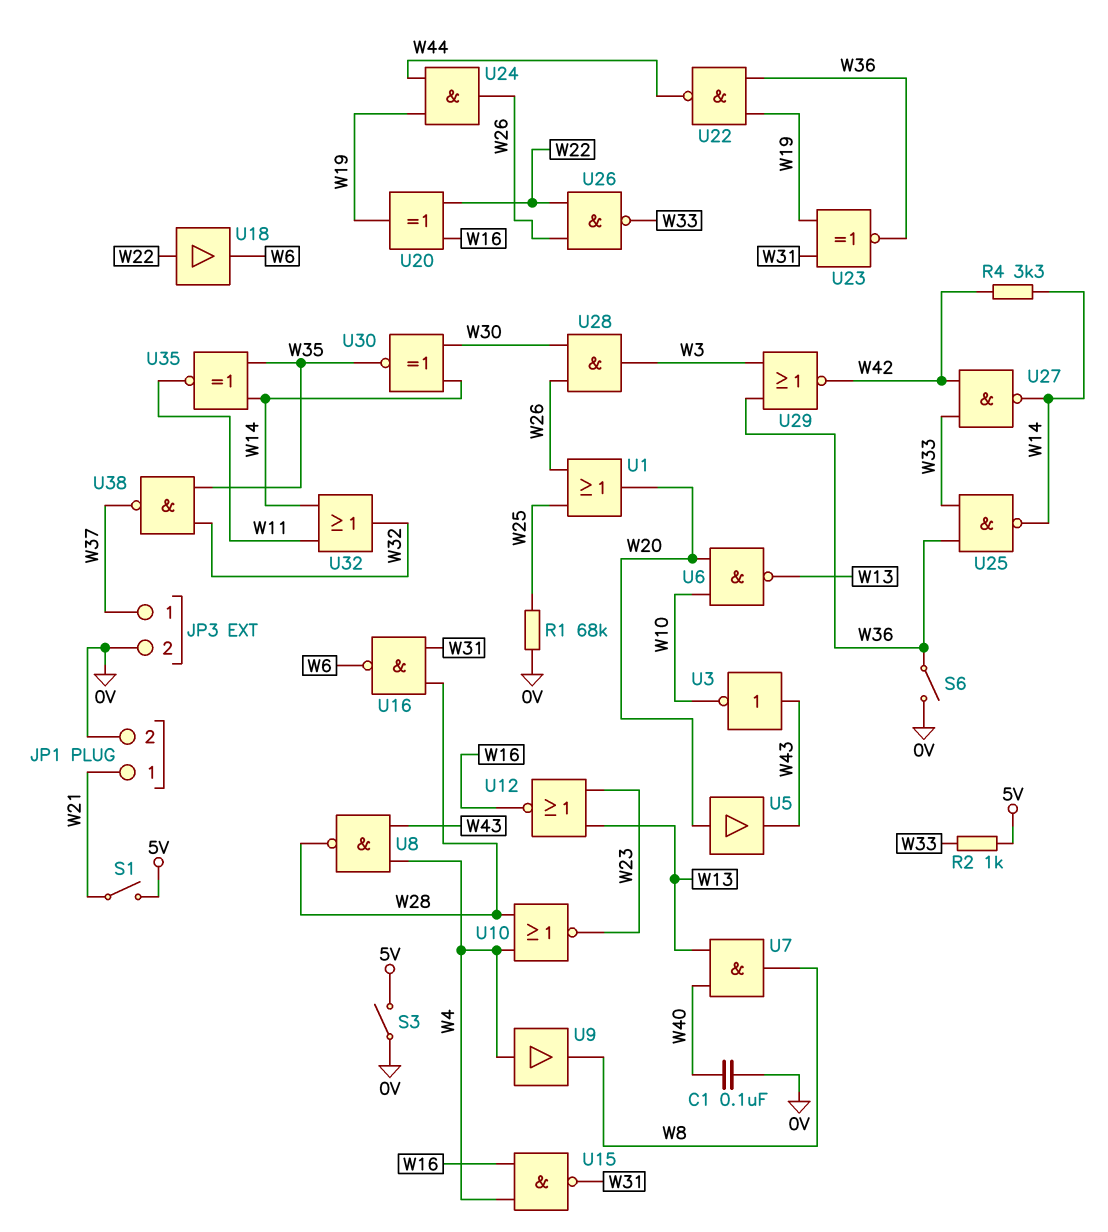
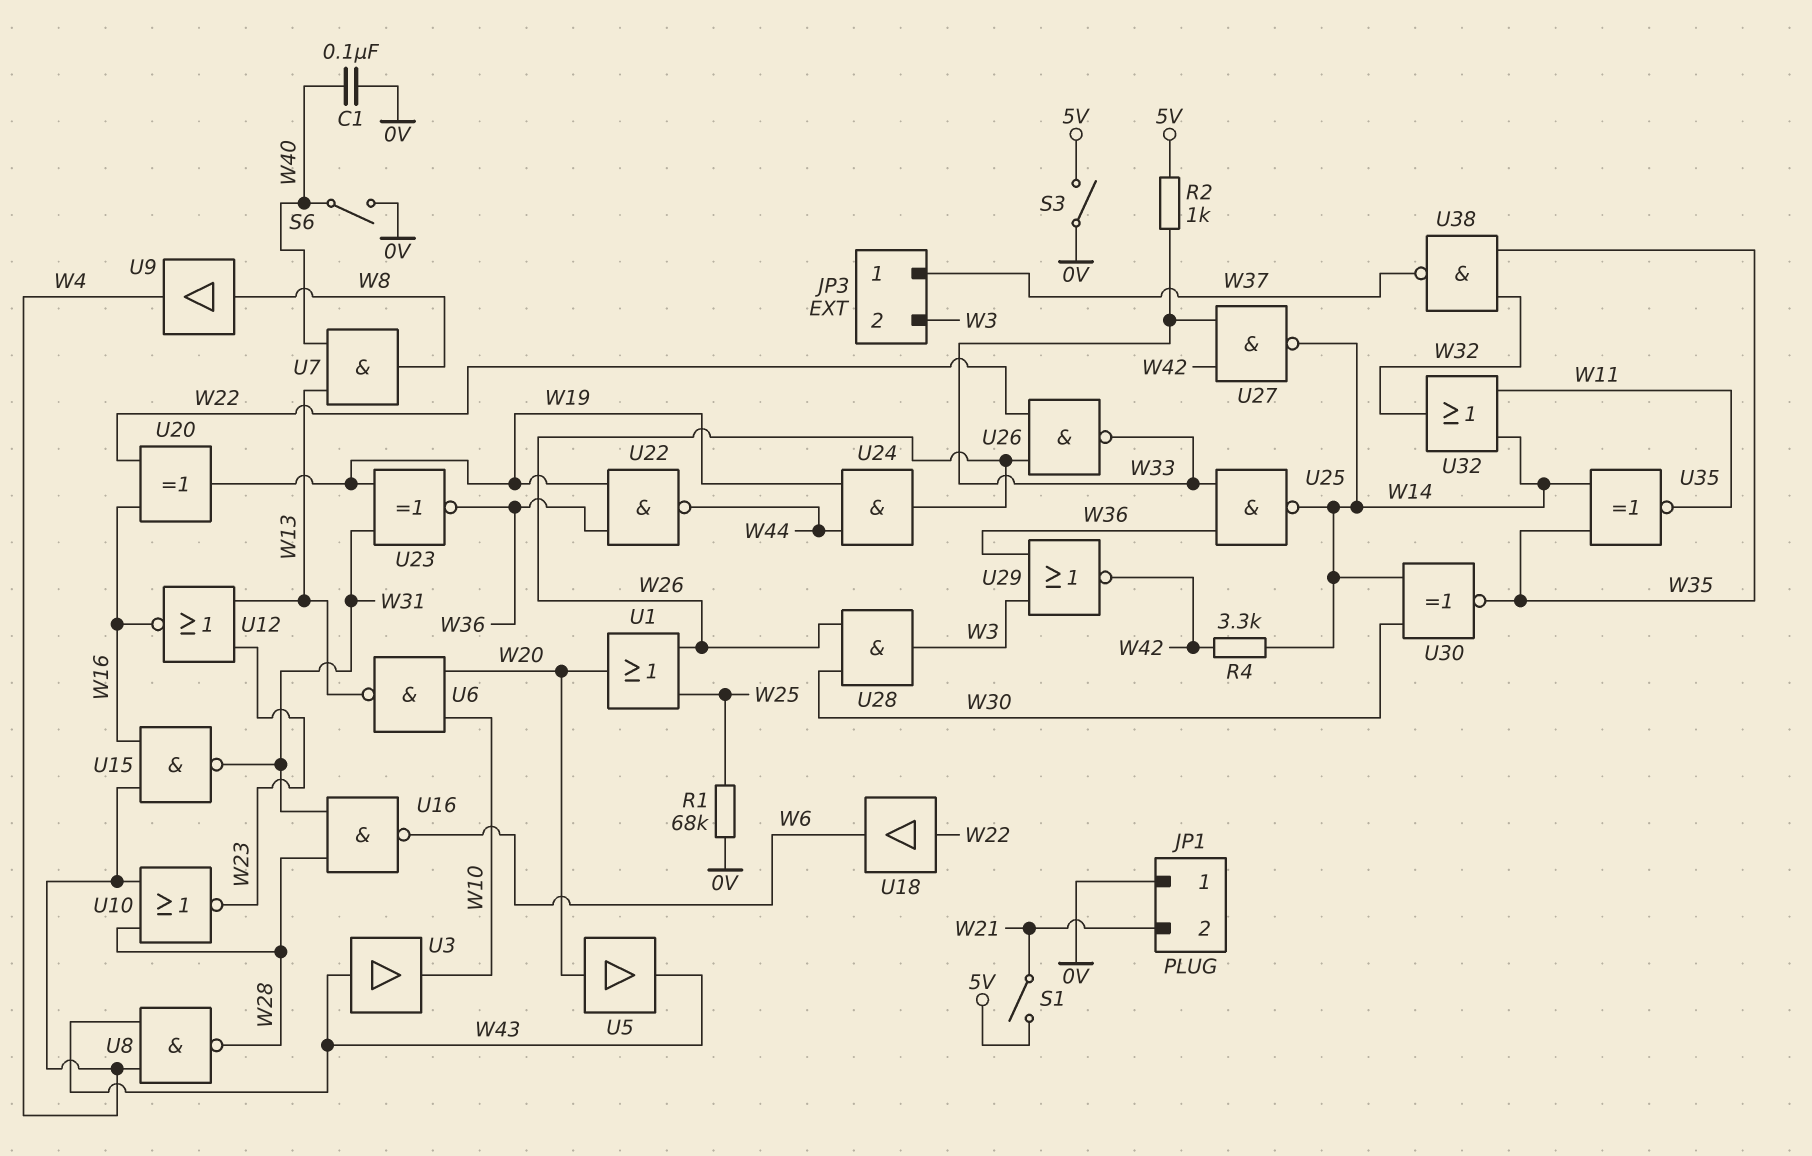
JP1 pin 1: W21 -> 0V
JP1 pin 2: 0V -> W21
JP3 pin 2: 0V -> W3
S6: switch (0V, W36) -> switch (0V, W40)
U3: NOT (in W43, out W10) -> buffer (in W43, out W10)
U9: buffer (in W4, out W8) -> buffer (in W8, out W4)

